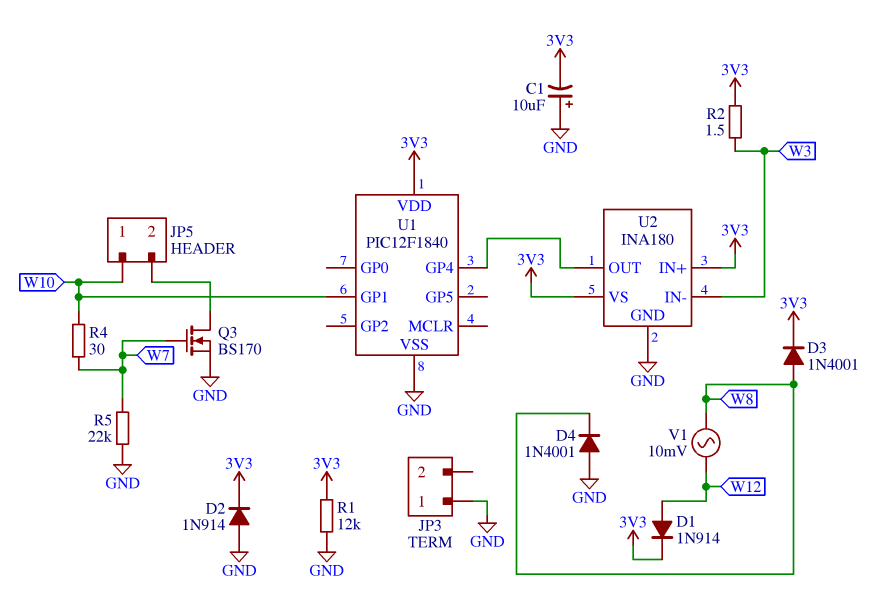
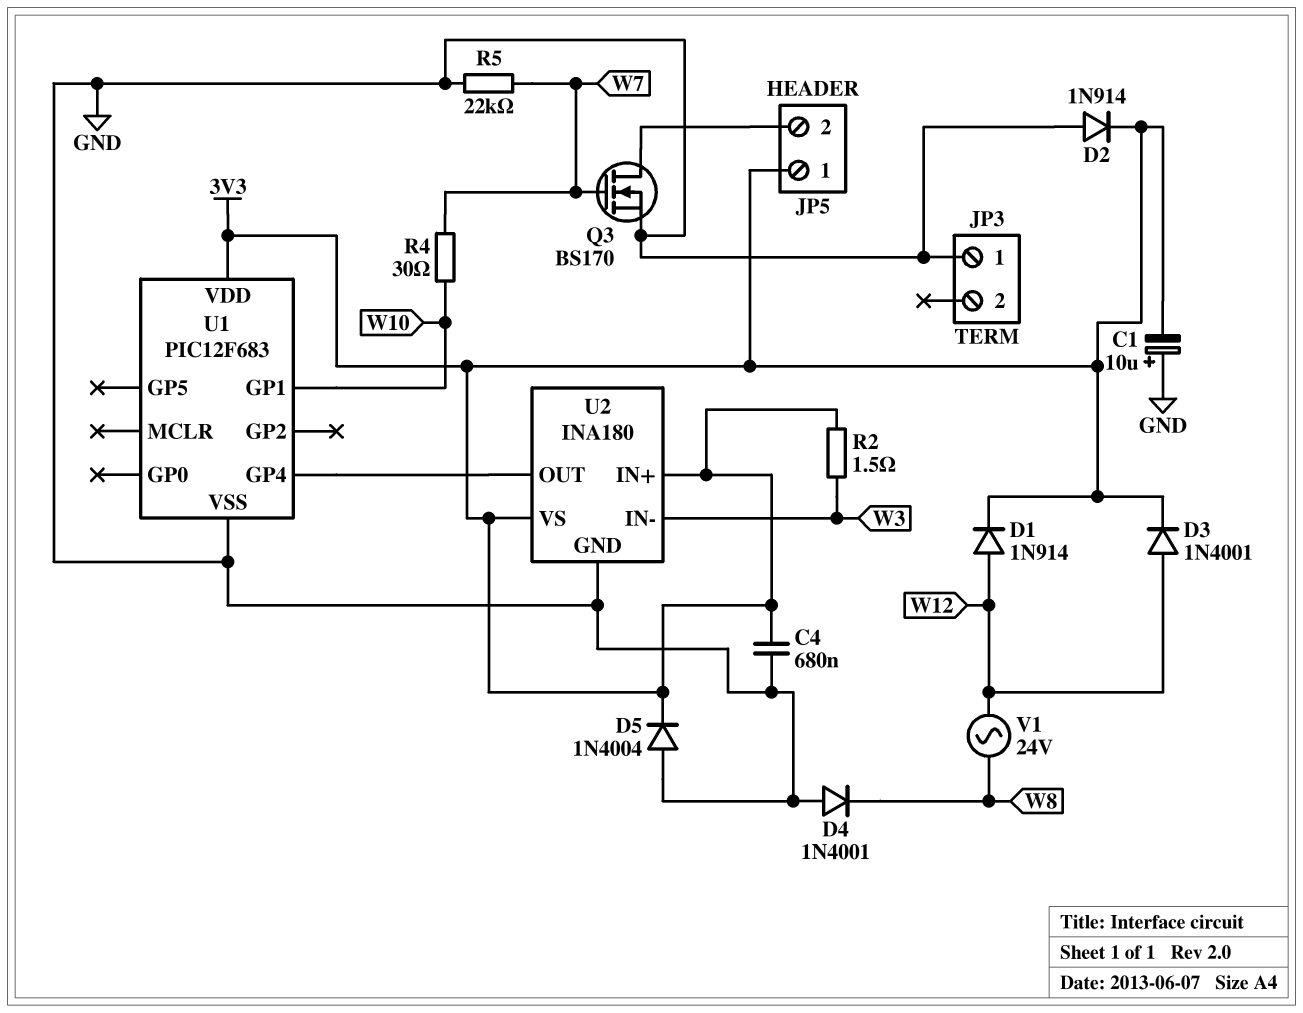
C4: none -> 680nF (3V3, GND)
D3: diode 1N4001 (A W8, K 3V3) -> diode 1N4001 (A W12, K 3V3)
D5: none -> diode 1N4004 (A GND, K 3V3)
JP5 pin 1: W10 -> 3V3
R1: 12k (3V3, GND) -> none
U1: PIC12F1840 -> PIC12F683
V1: AC 10mV (W8, W12) -> AC 24V (W8, W12)

